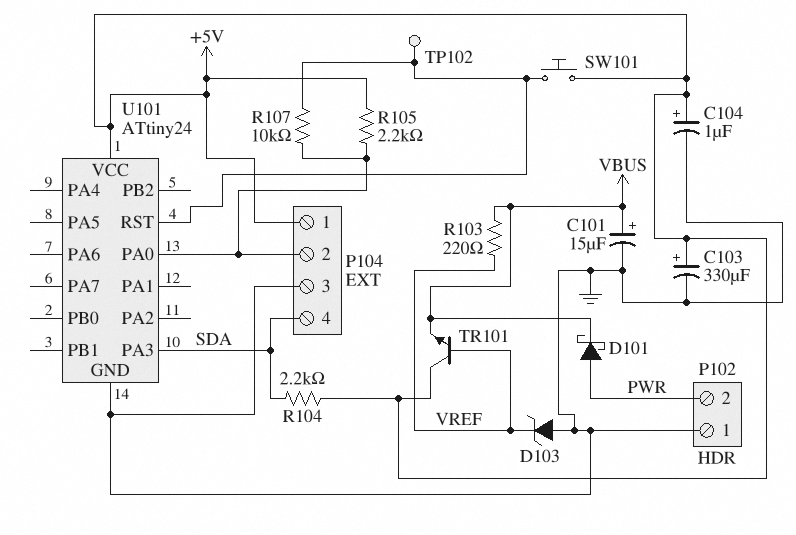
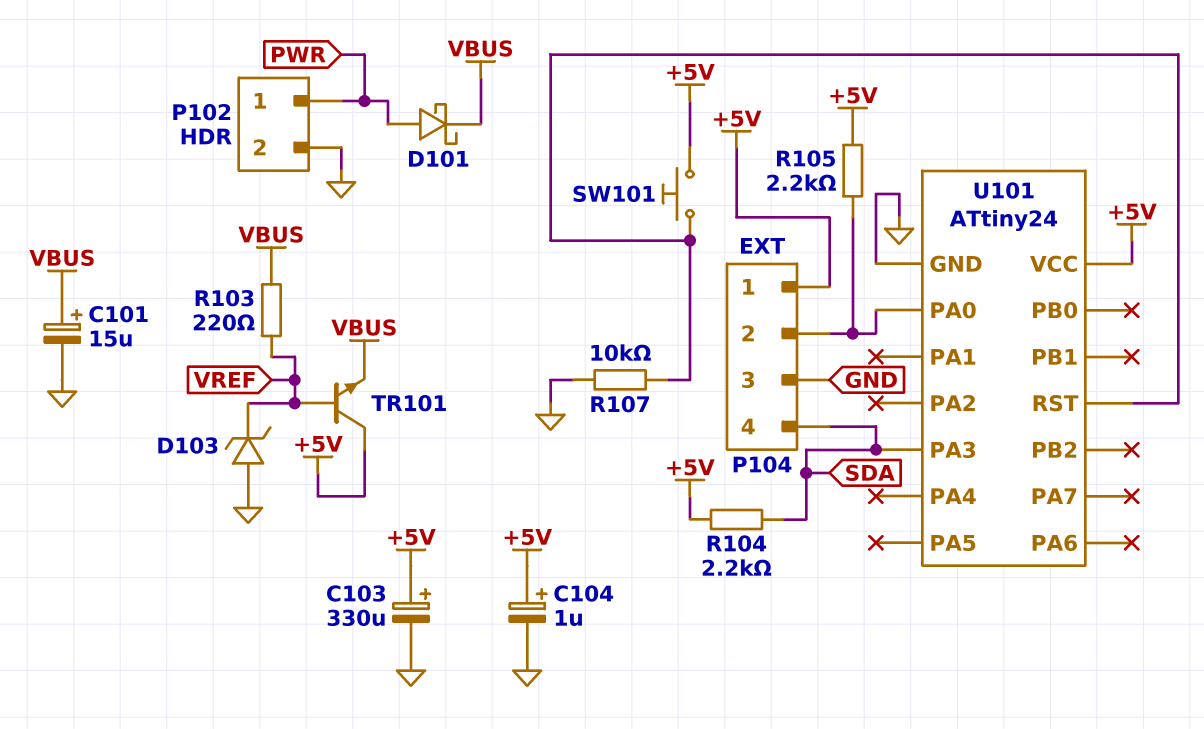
P102 pin 1: GND -> PWR
P102 pin 2: PWR -> GND
R107: 10k (P104/2, U101/RST) -> 10k (GND, U101/RST)
TP102: test point (U101/RST) -> none

